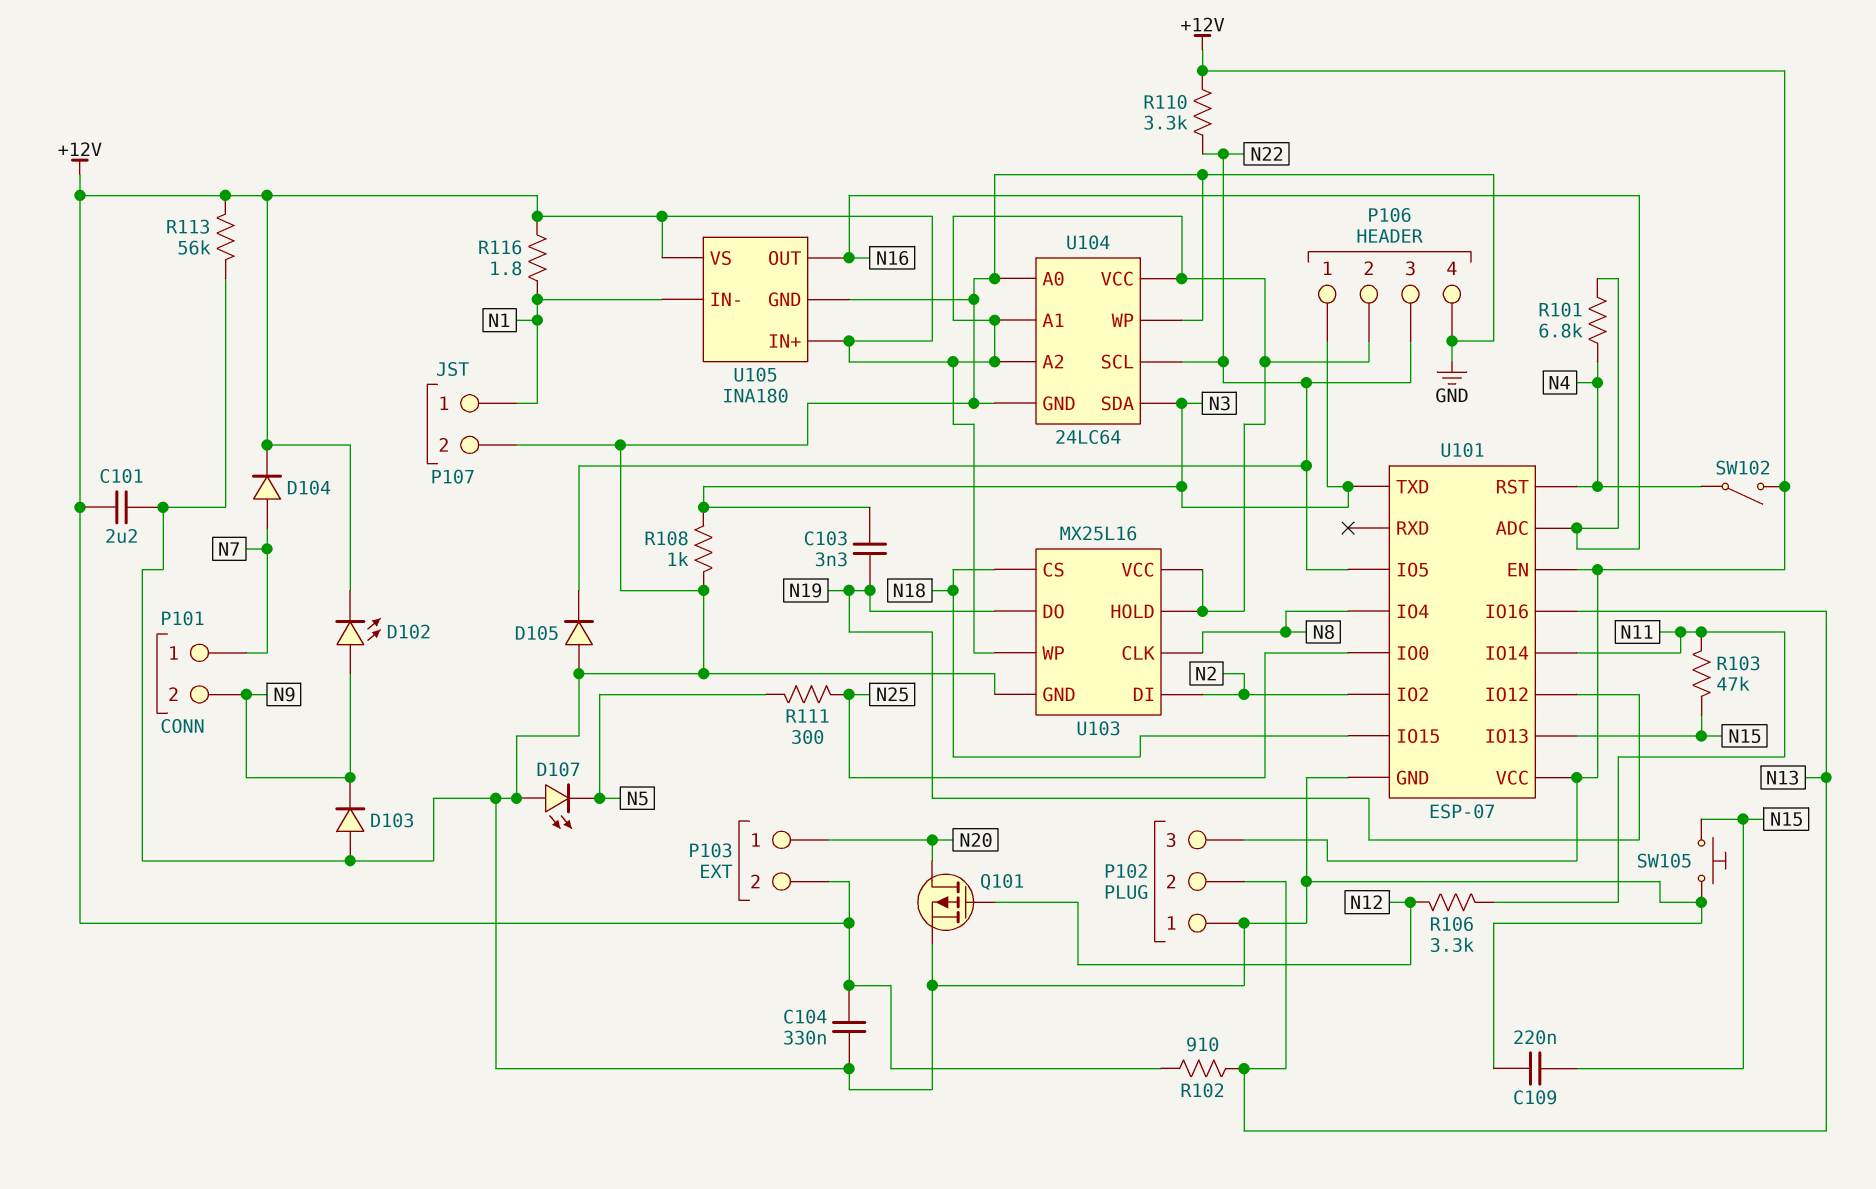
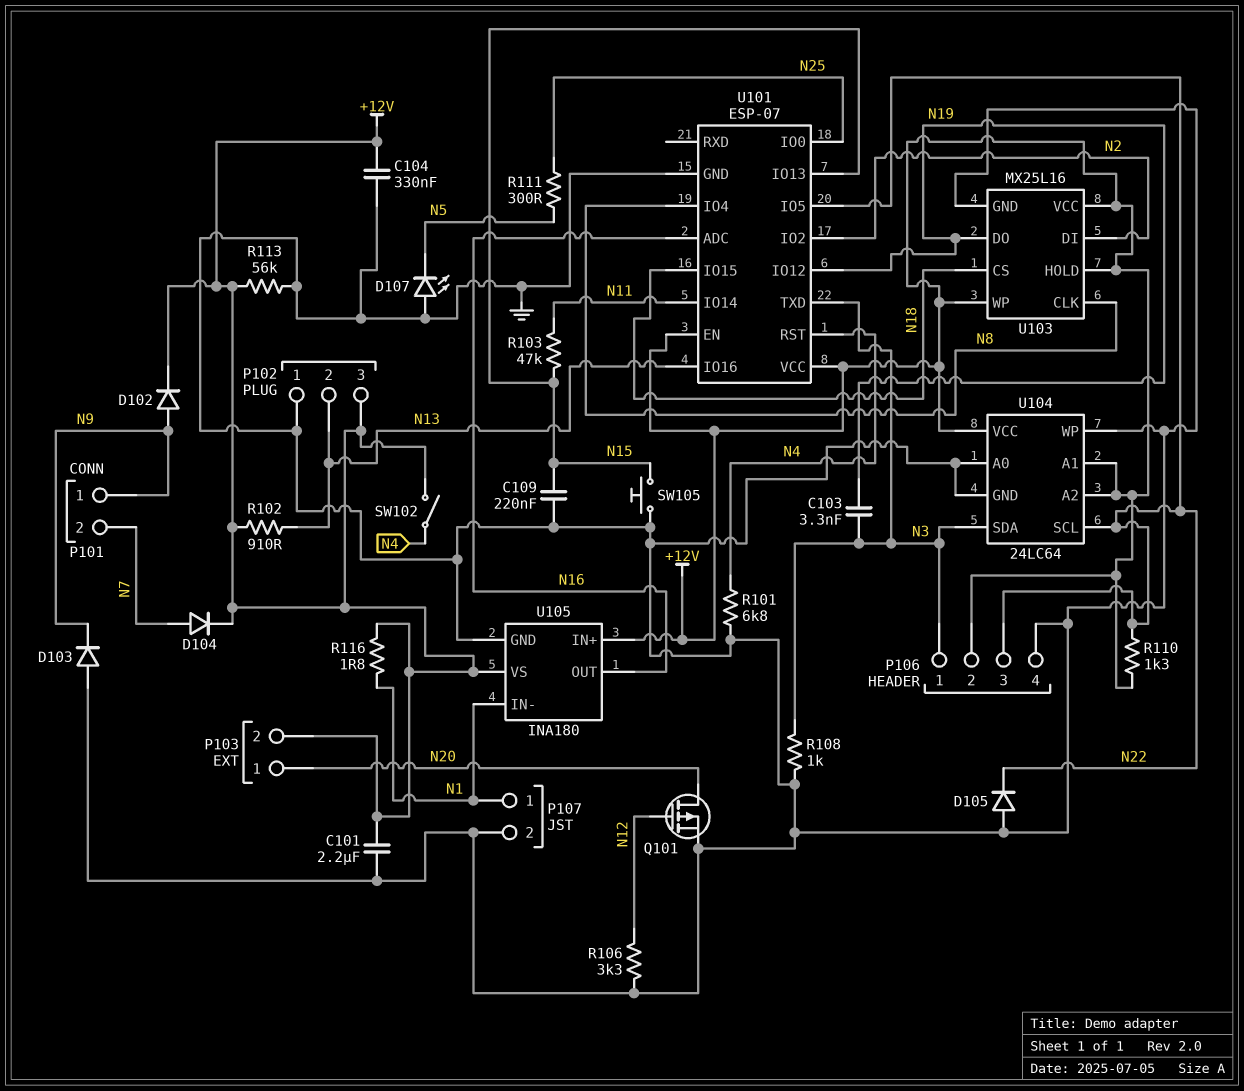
D102: LED (A N9, K +12V) -> diode (A N9, K +12V)
P101 pin 1: N7 -> N9
P101 pin 2: N9 -> N7
R101: 6.8k (N4, N16) -> 6.8k (GND, N4)
R106: 3.3k (N11, N12) -> 3.3k (GND, N12)
R110: 3.3k (+12V, N22) -> 1.3k (+12V, N22)

